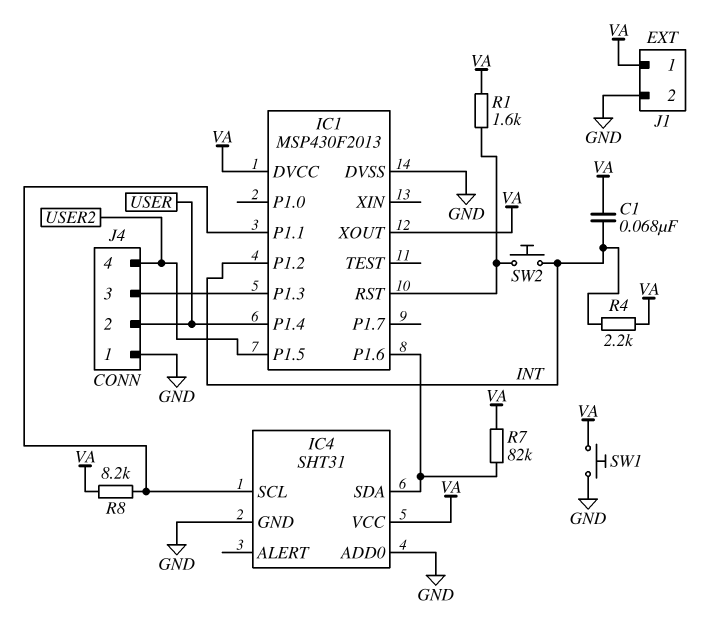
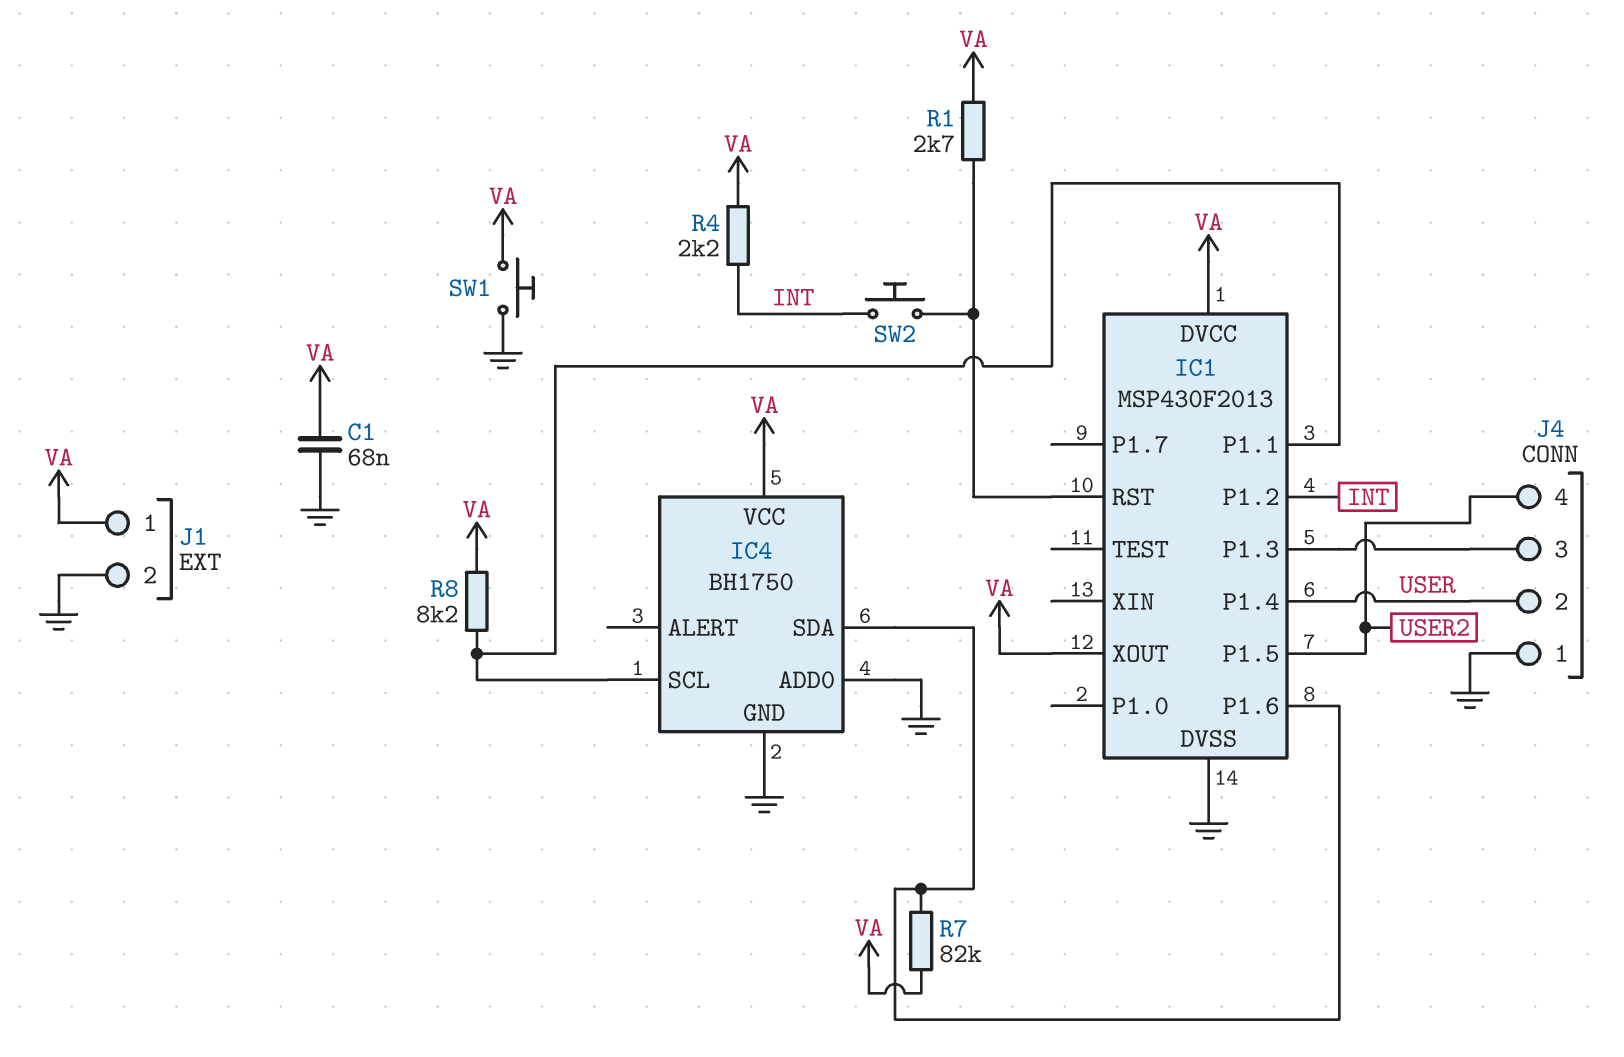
C1: 68nF (INT, VA) -> 68nF (GND, VA)
IC4: SHT31 -> BH1750
R1: 1.6k (IC1/RST, VA) -> 2.7k (IC1/RST, VA)

